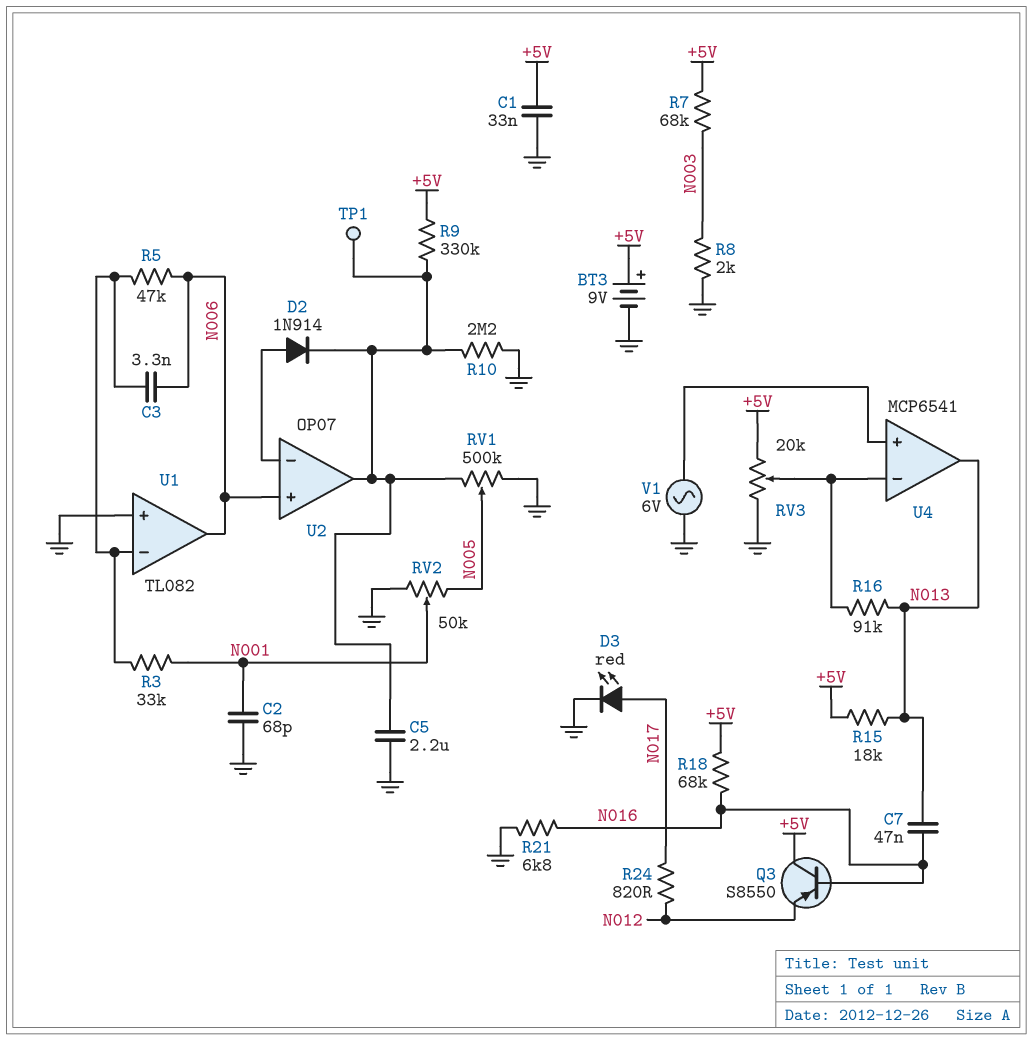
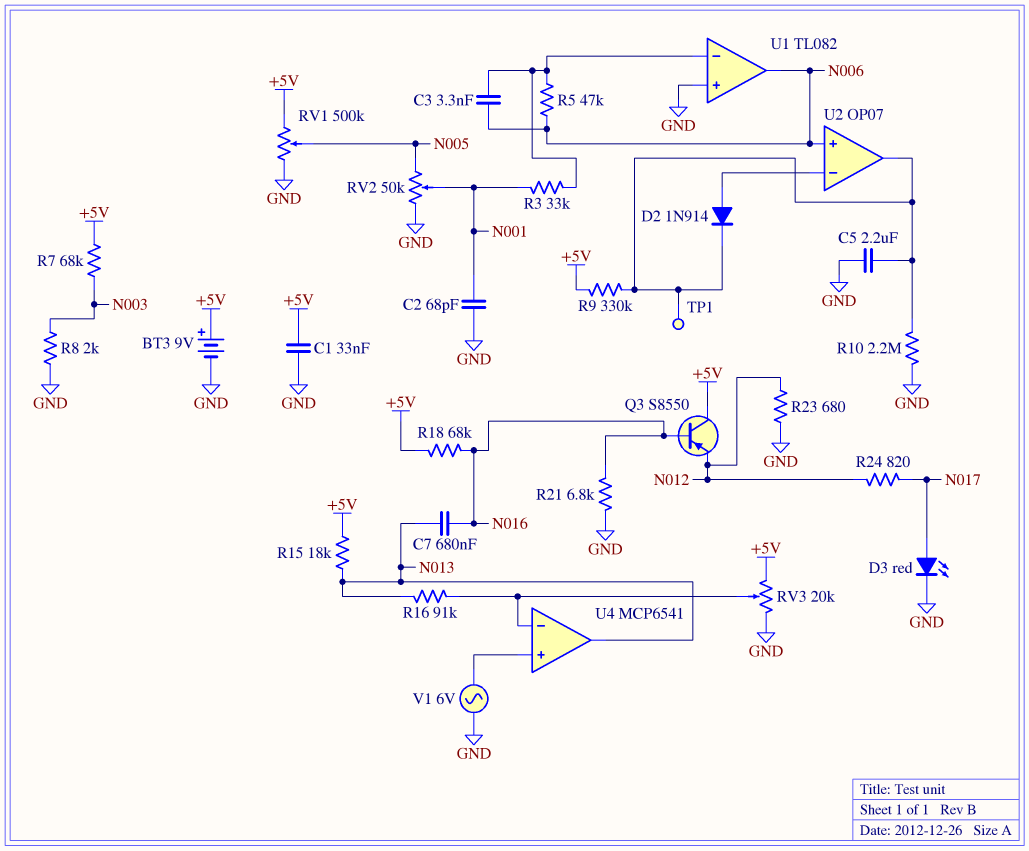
C7: 47nF (N013, N016) -> 680nF (N013, N016)
R23: none -> 680 (GND, N012)
RV1: 500k (GND, U2/out, wiper N005) -> 500k (+5V, GND, wiper N005)

